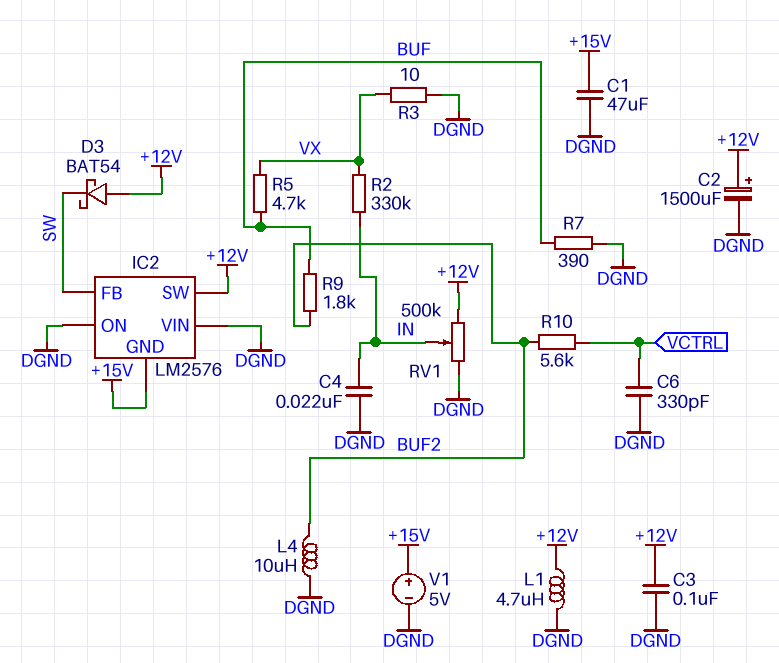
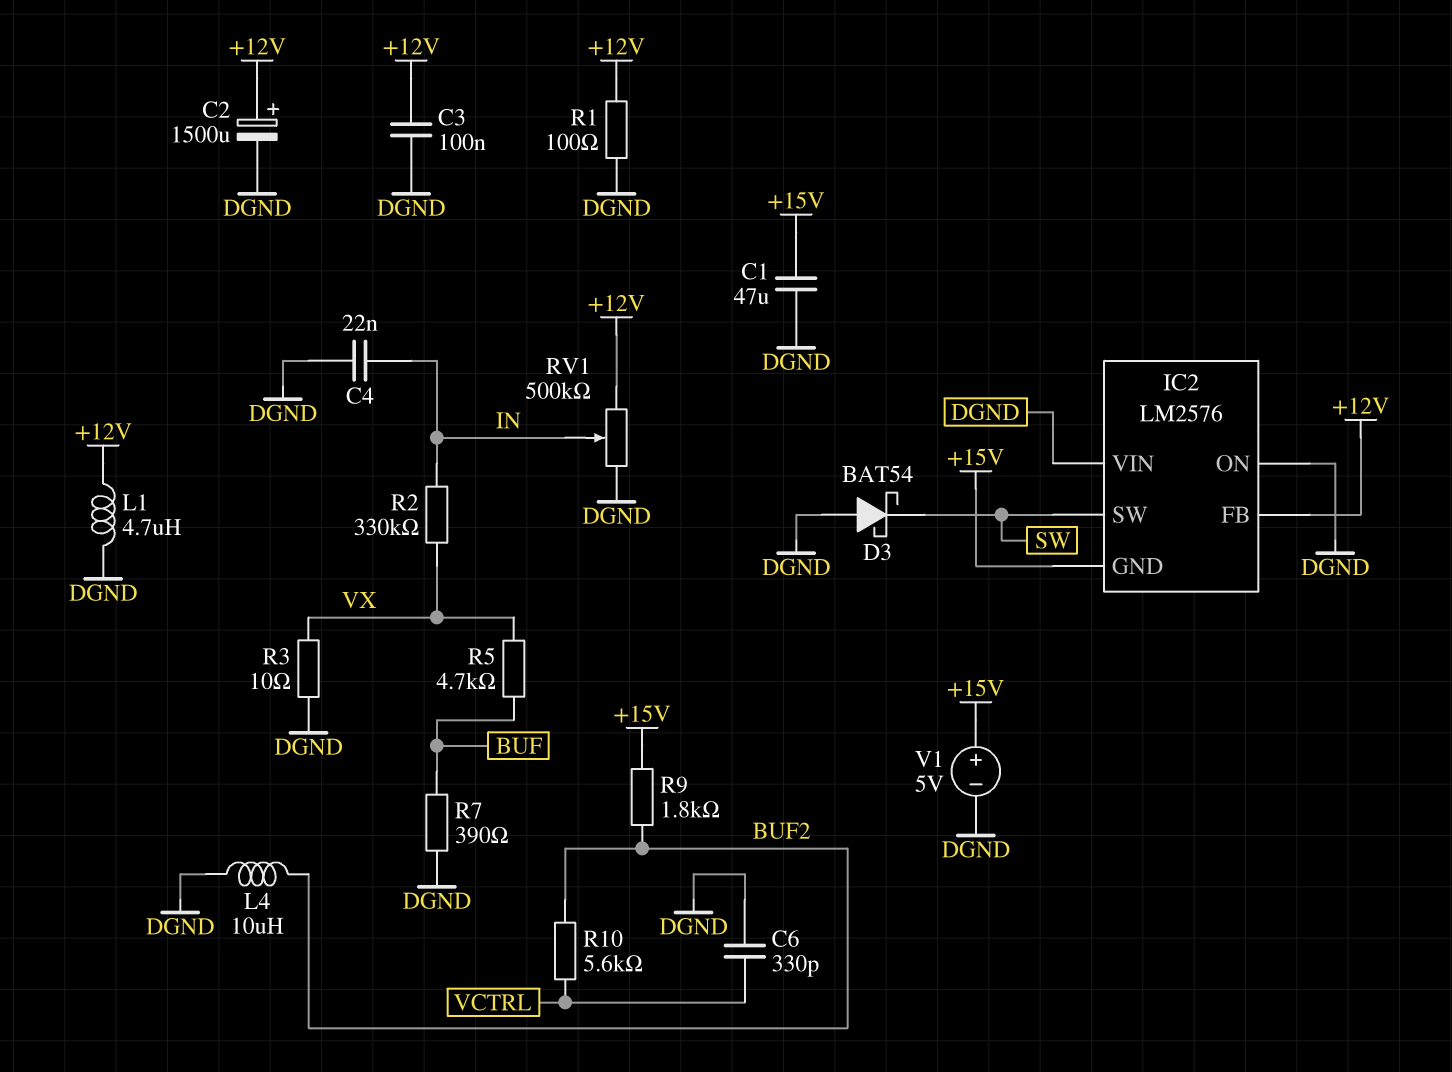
D3: schottky BAT54 (A +12V, K SW) -> schottky BAT54 (A DGND, K SW)
IC2 pin FB: SW -> +12V
IC2 pin SW: +12V -> SW
R1: none -> 100 (+12V, DGND)
R9: 1.8k (BUF, BUF2) -> 1.8k (+15V, BUF2)

